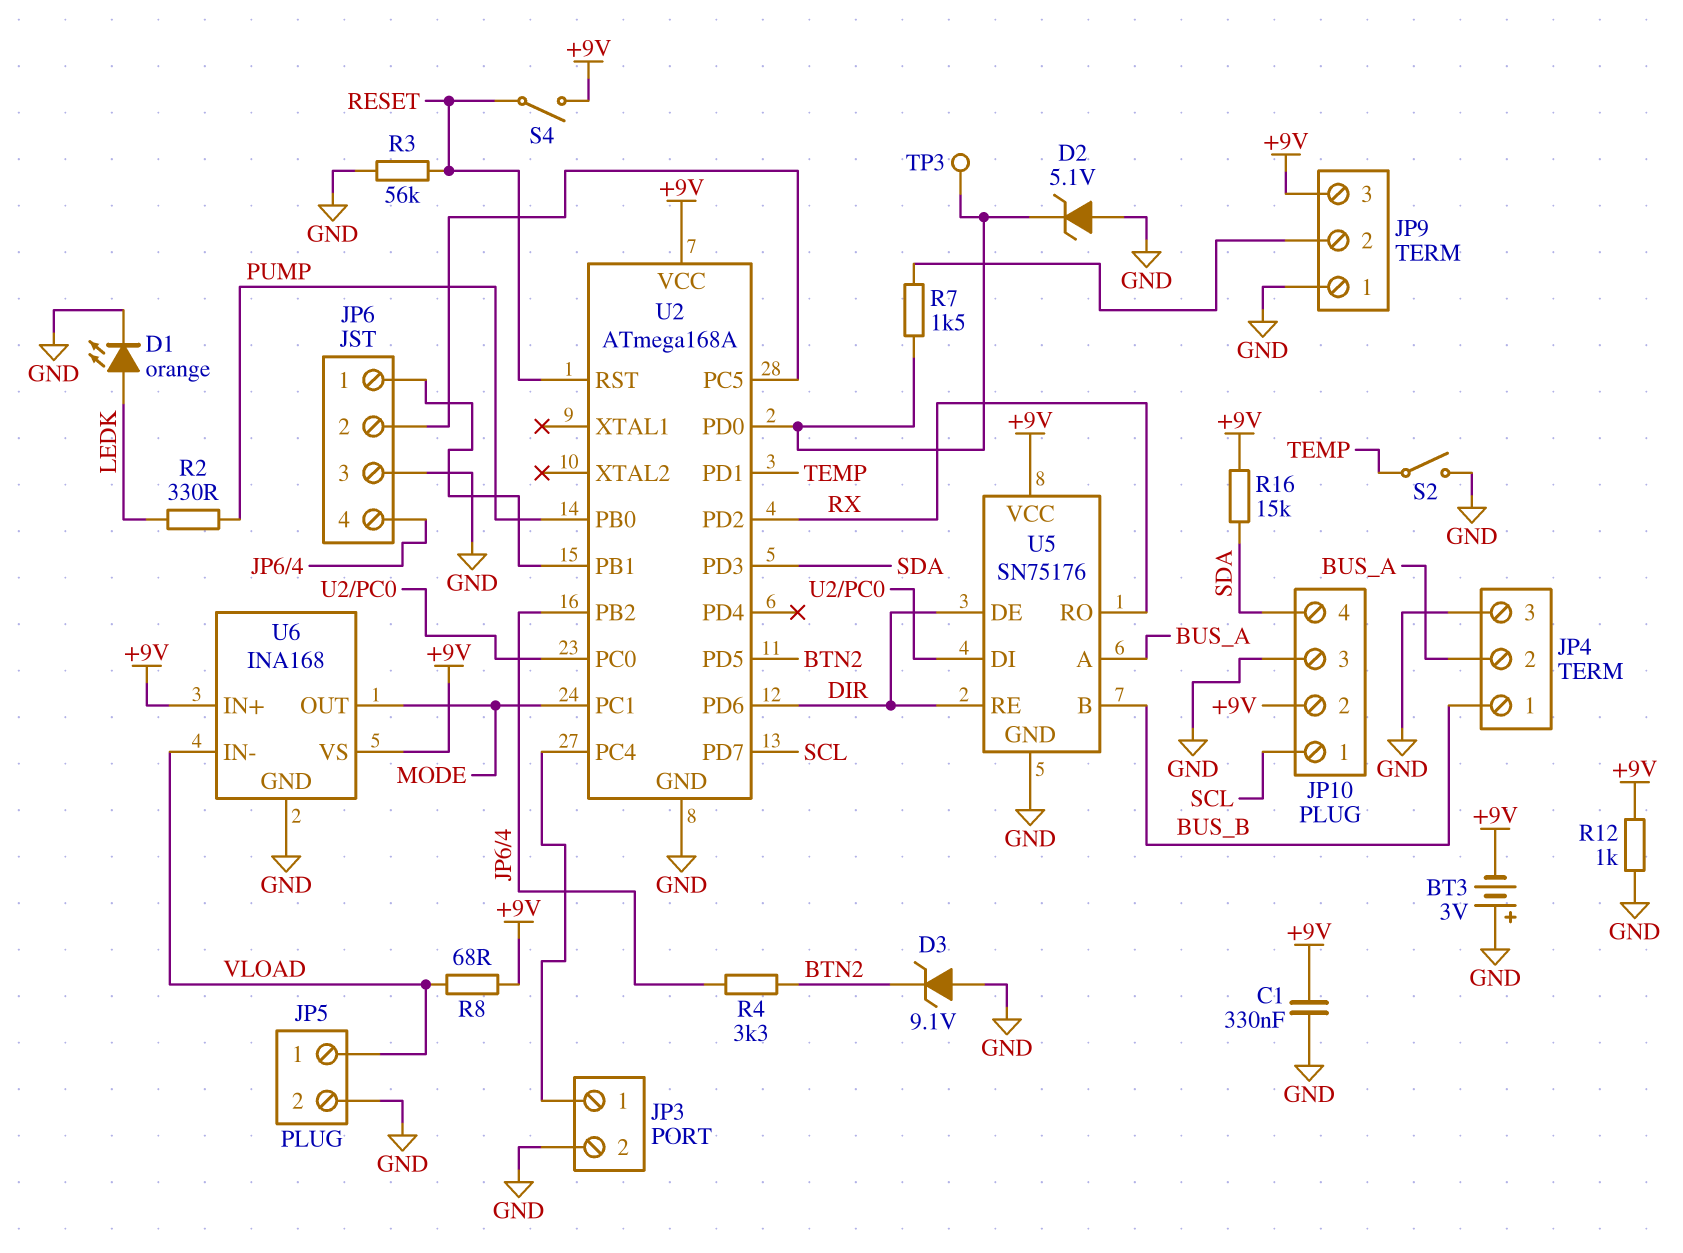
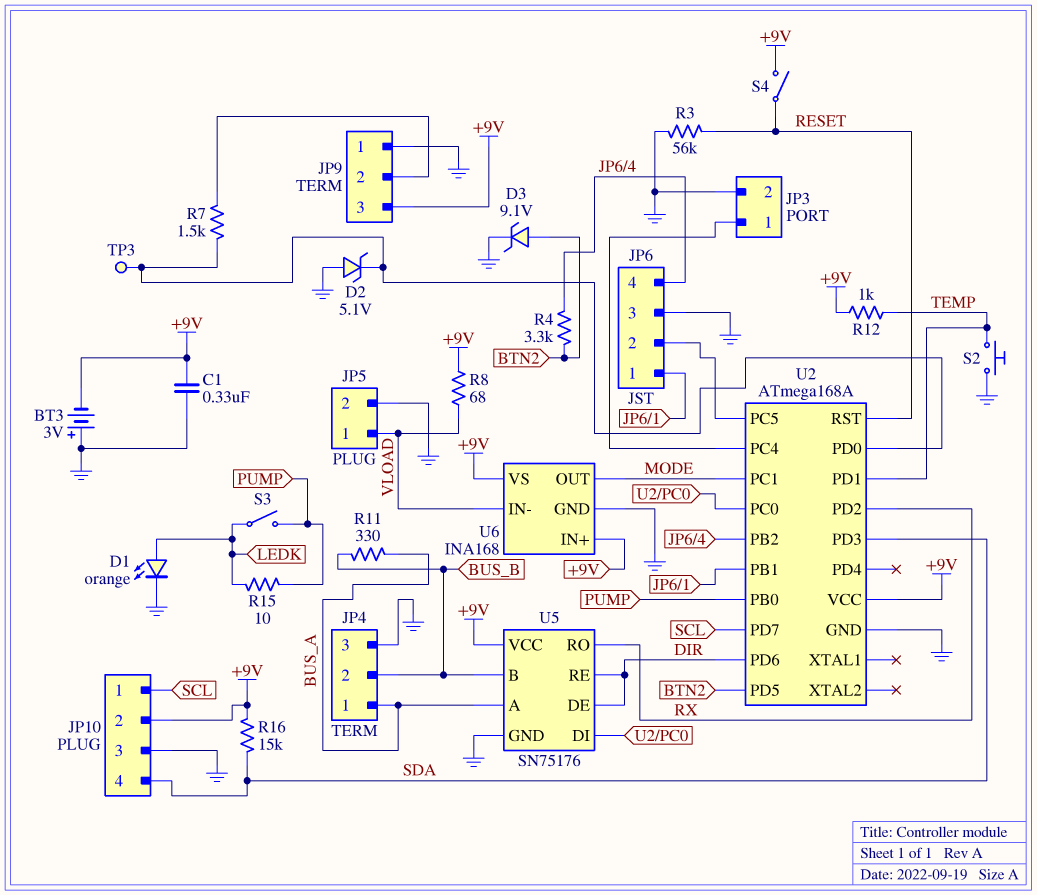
D3: zener 9.1V (A GND, K BTN2) -> zener 9.1V (A BTN2, K GND)
JP4 pin 1: BUS_B -> BUS_A
JP4 pin 2: BUS_A -> BUS_B
R2: 330 (LEDK, PUMP) -> none
R11: none -> 330 (BUS_A, BUS_B)
R12: 1k (+9V, GND) -> 1k (+9V, TEMP)
R15: none -> 10 (LEDK, PUMP)
S2: switch (GND, TEMP) -> button (GND, TEMP)
S3: none -> switch (LEDK, PUMP)

